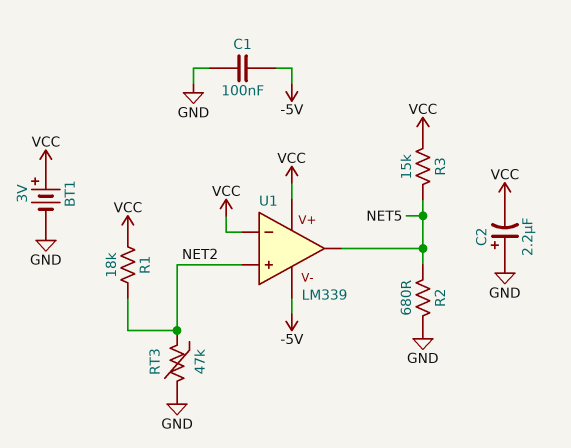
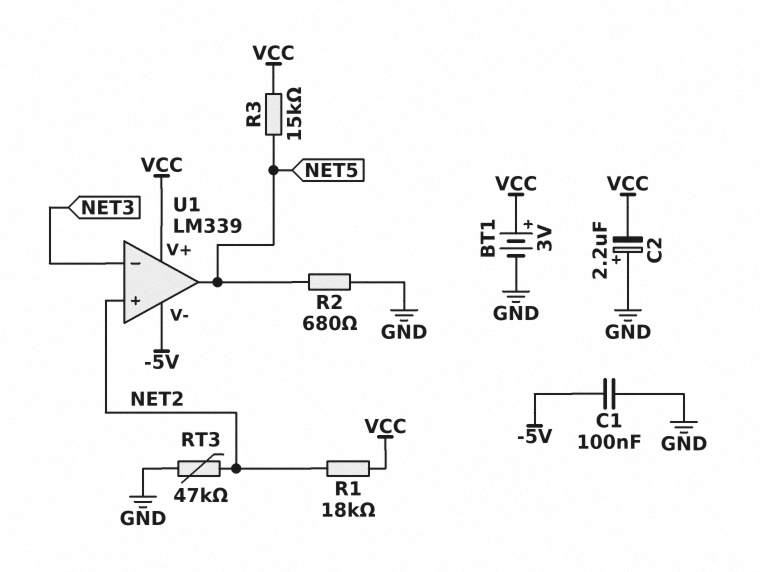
U1 pin in-: VCC -> NET3

